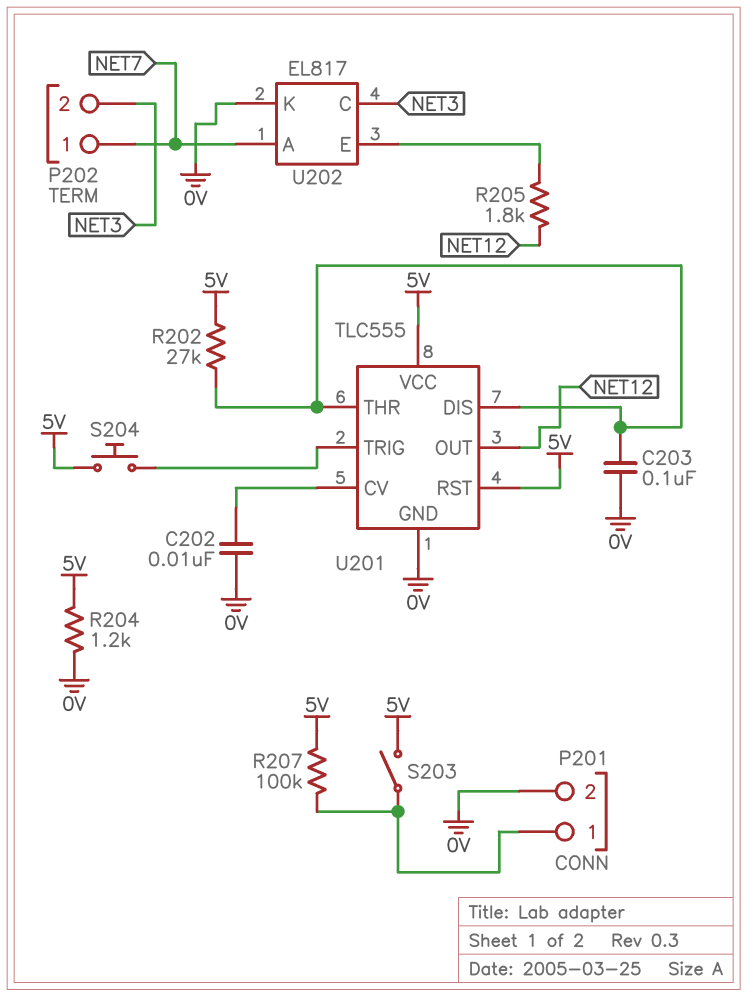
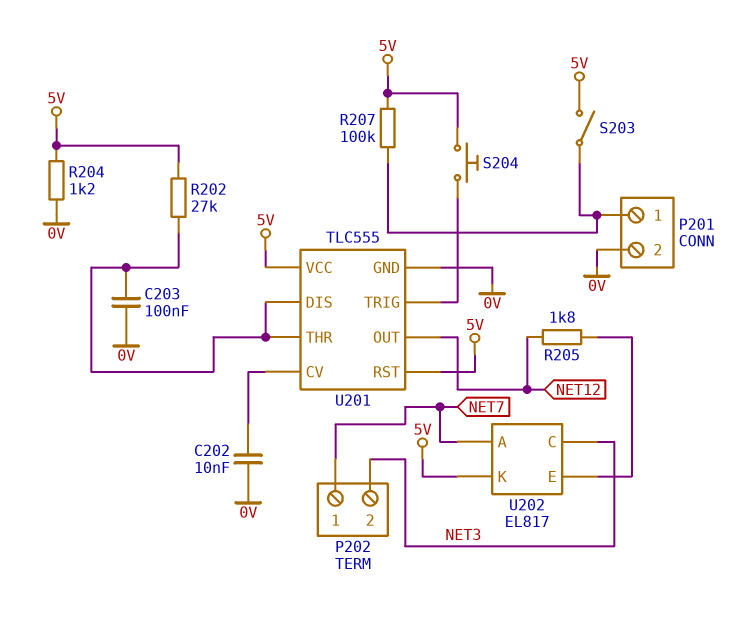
U202 pin K: 0V -> 5V

